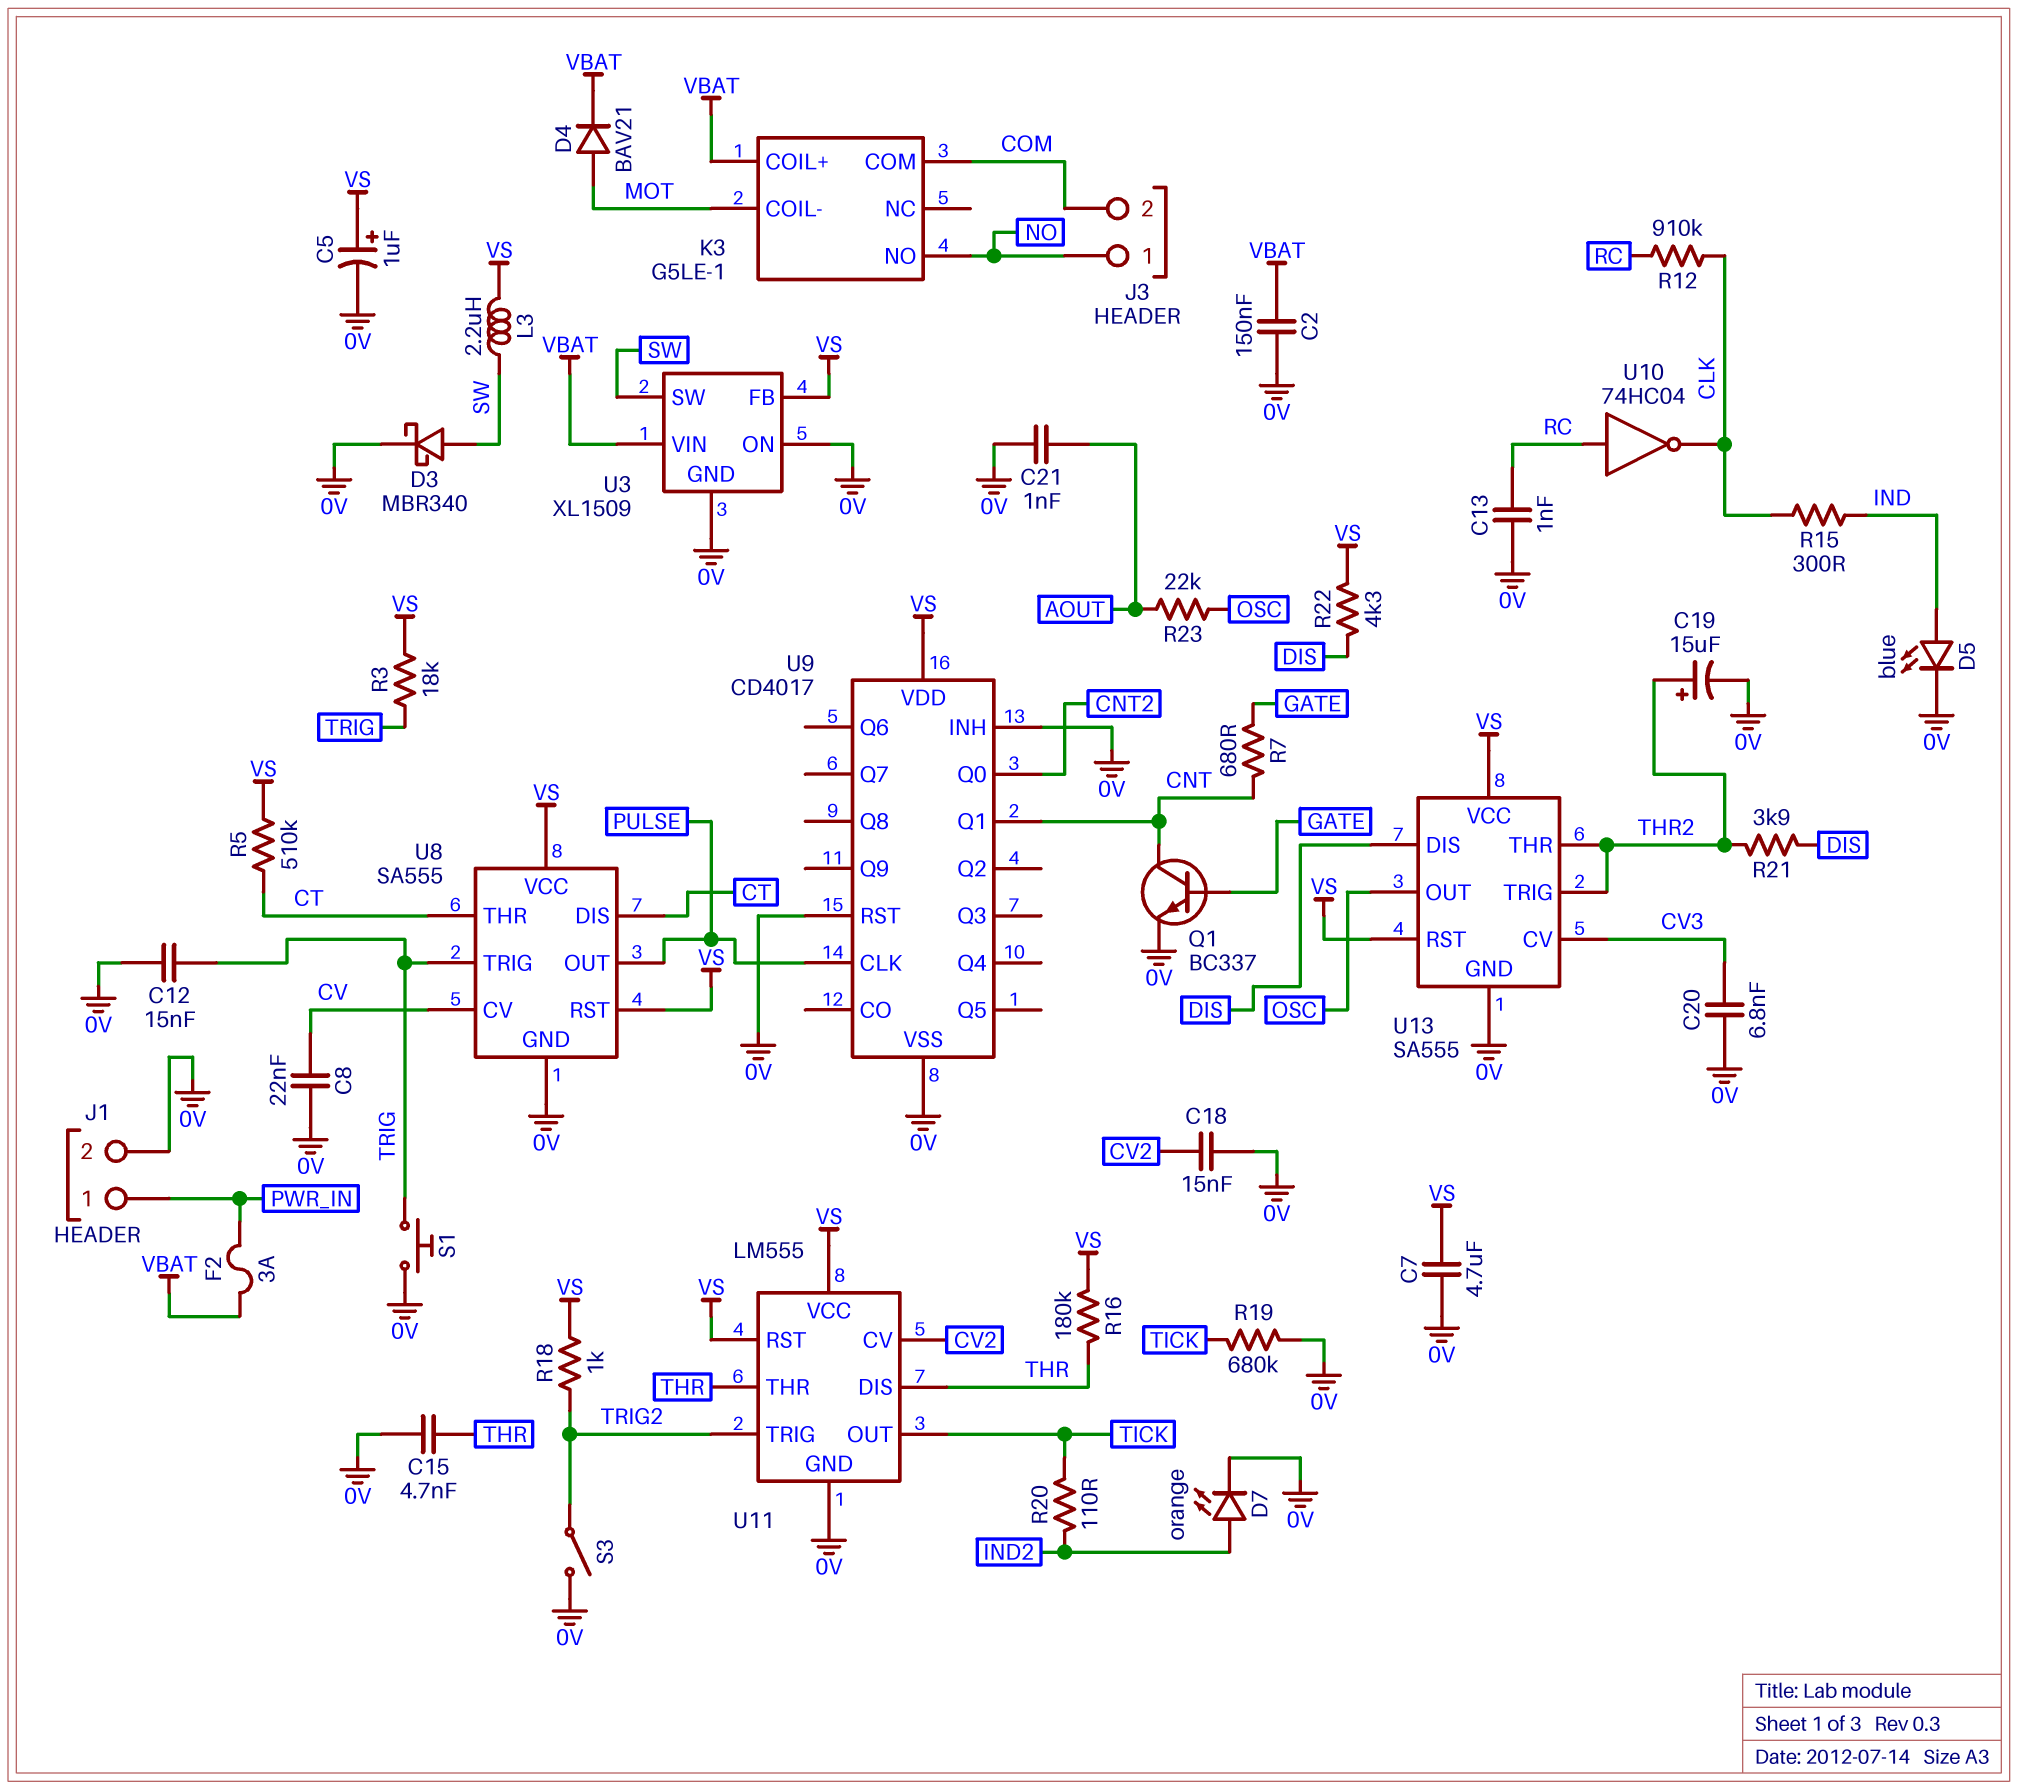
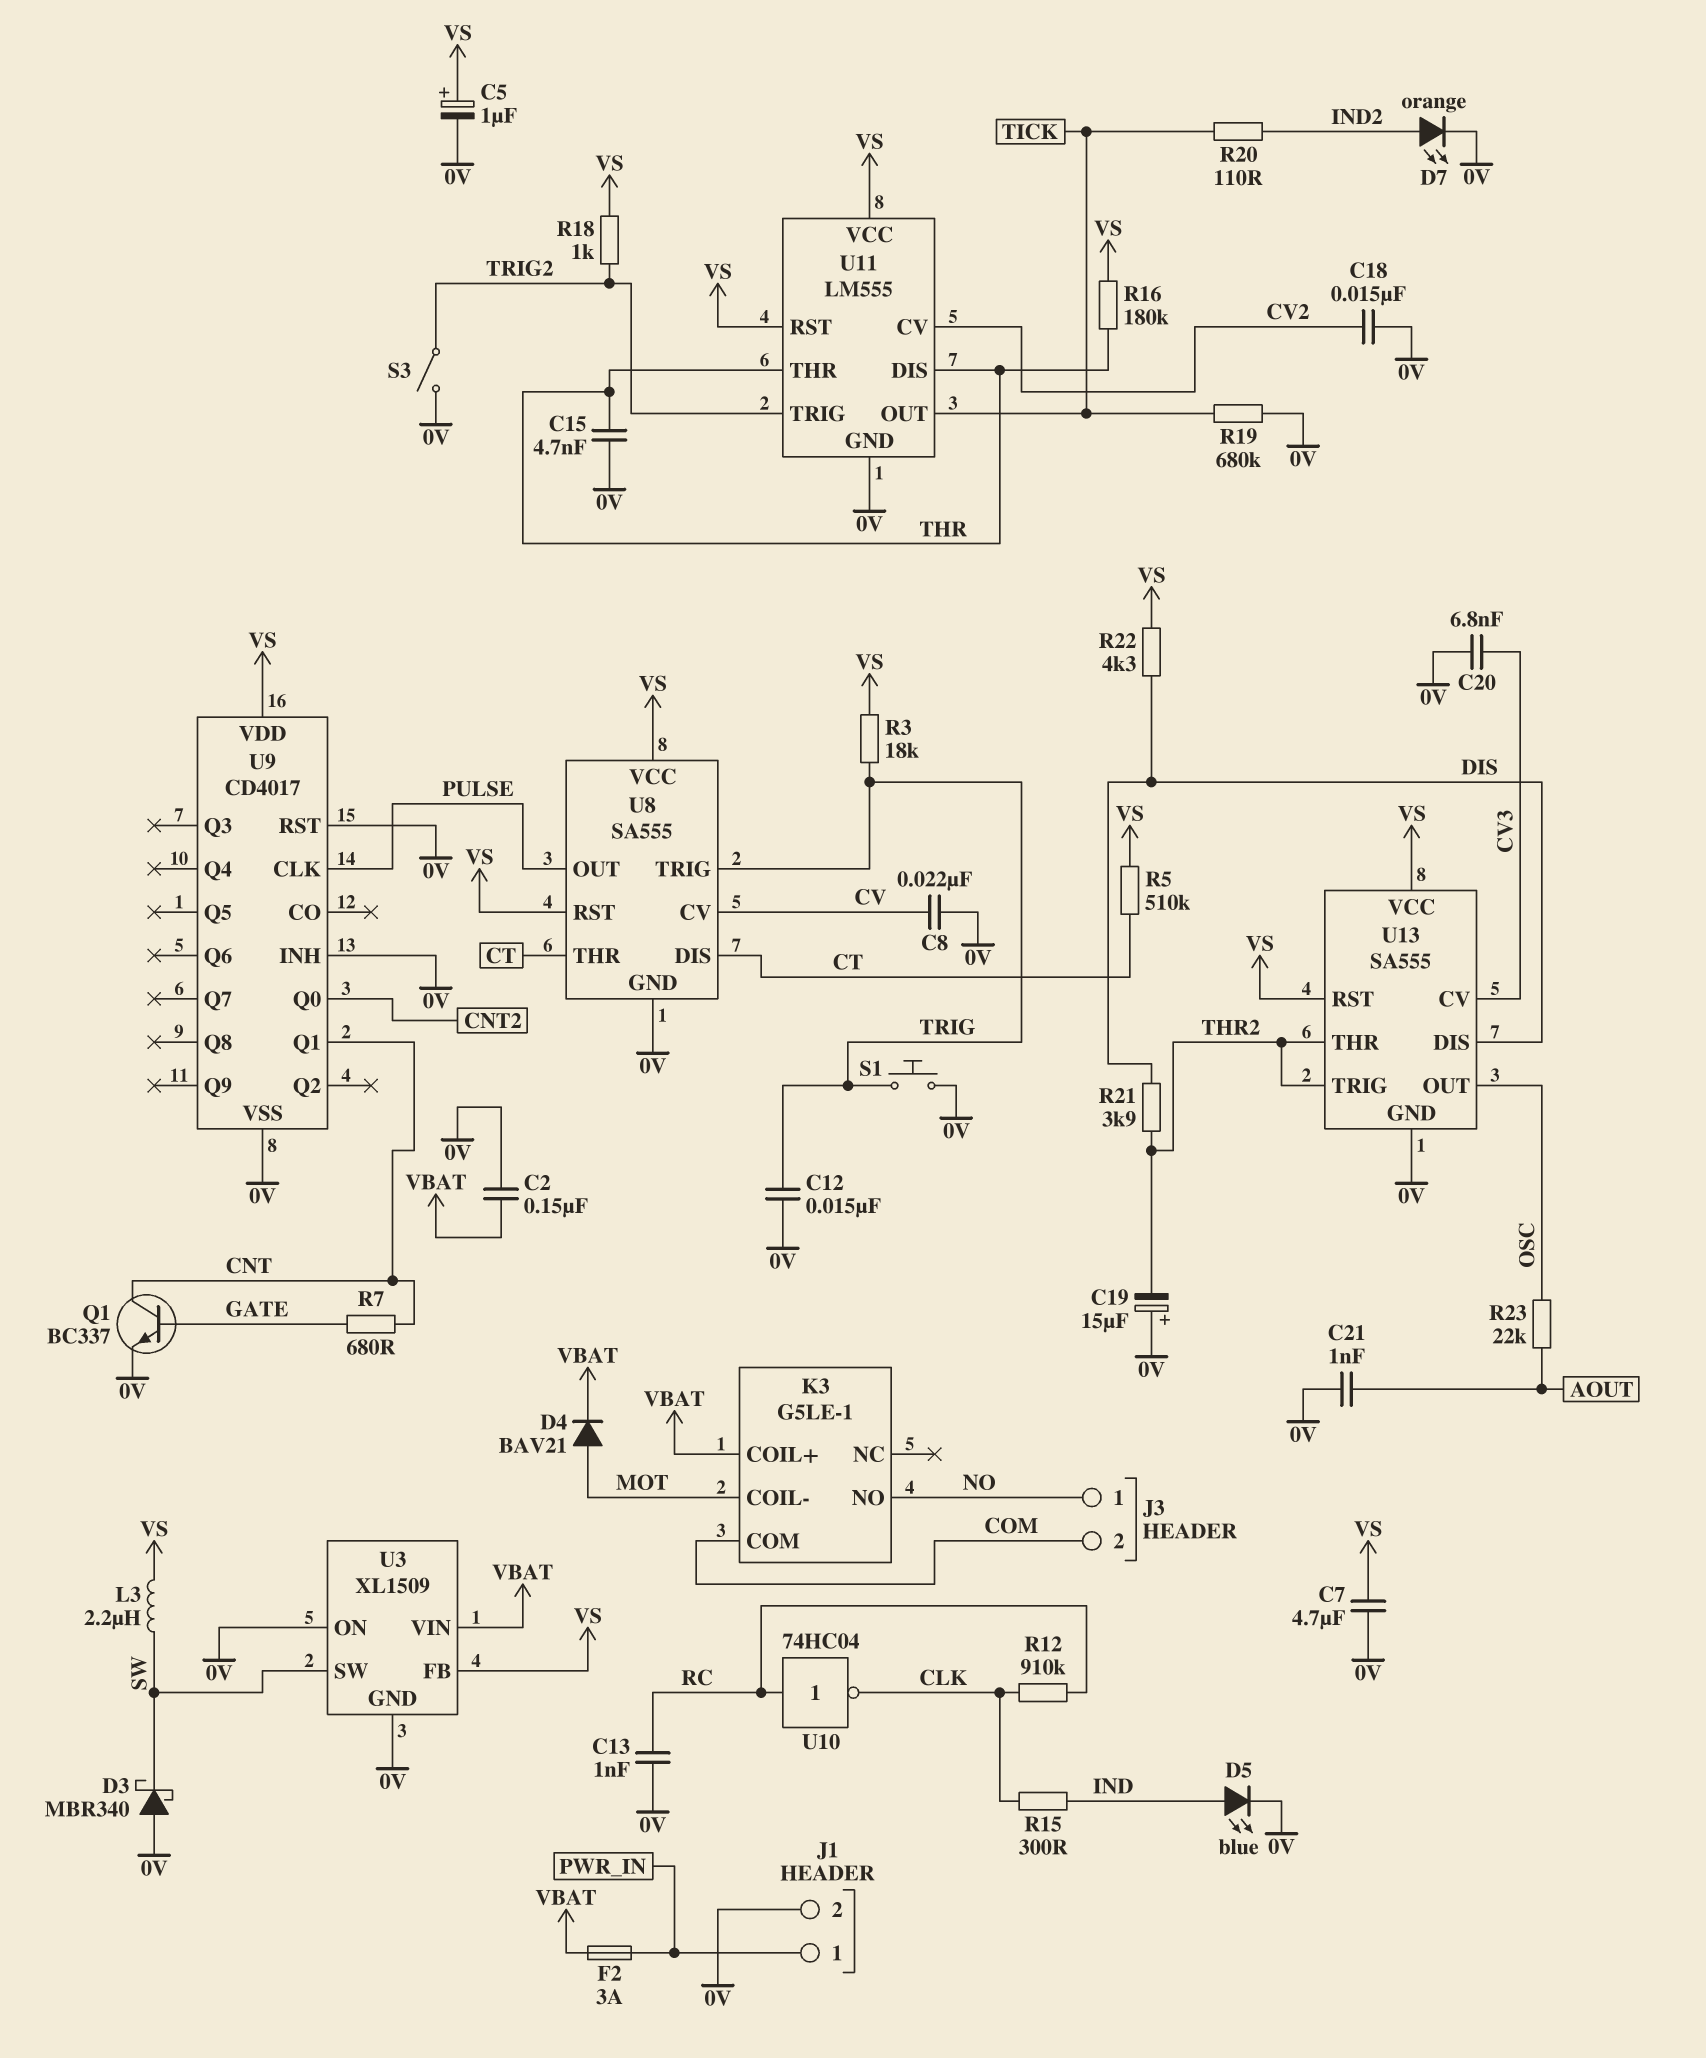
C19: 15uF (plus THR2, minus 0V) -> 15uF (plus 0V, minus THR2)
D3: schottky MBR340 (A SW, K 0V) -> schottky MBR340 (A 0V, K SW)

